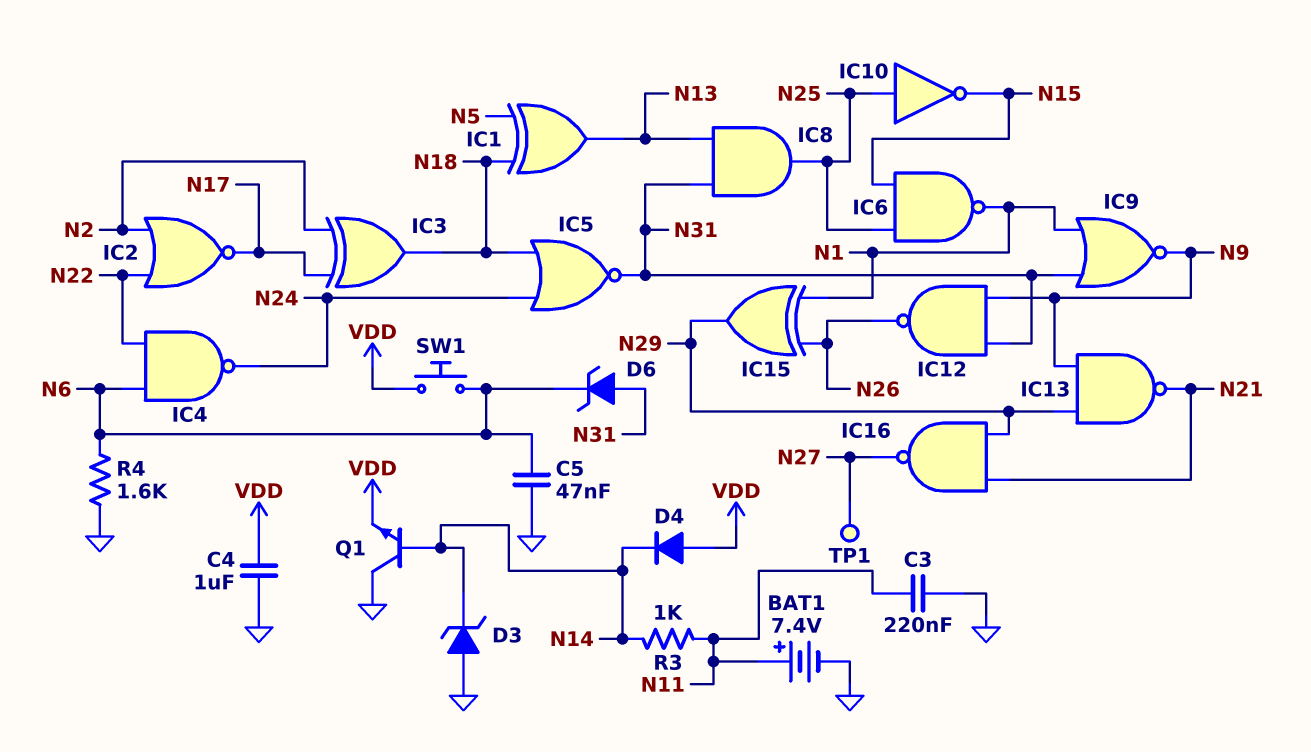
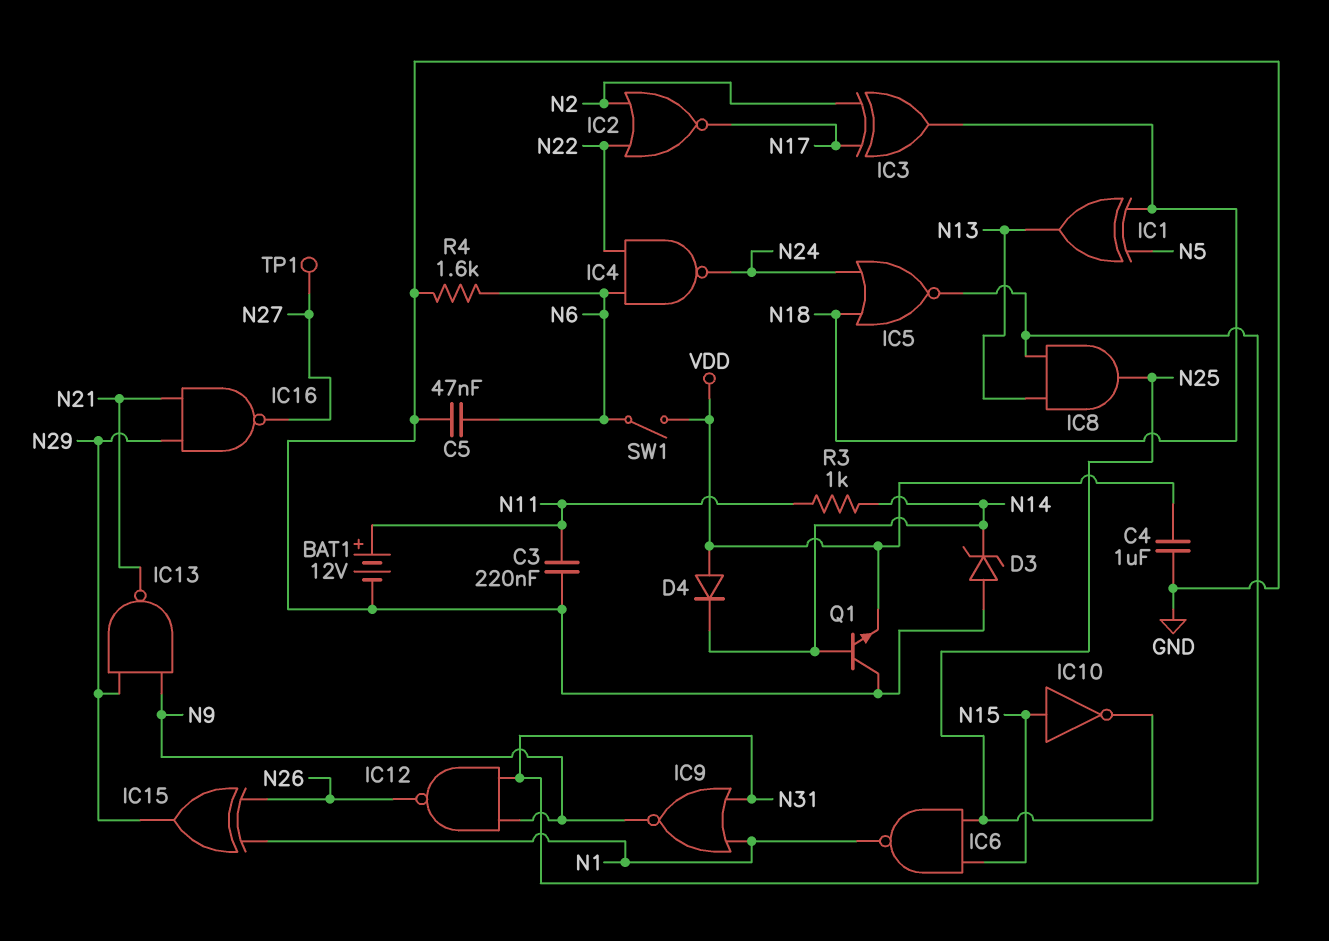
BAT1: 7.4V (plus N11, minus GND) -> 12V (plus N11, minus GND)
D6: zener (A N31, K N6) -> none
IC10: NOT (in N25, out N15) -> NOT (in N15, out N25)
SW1: button (N6, VDD) -> switch (N6, VDD)

